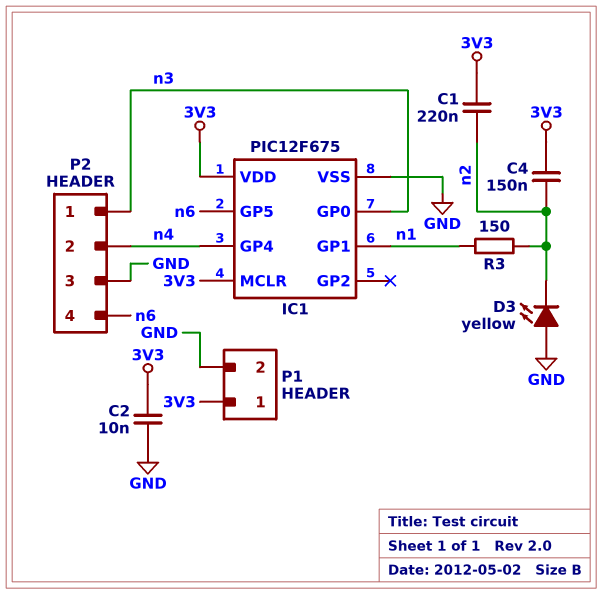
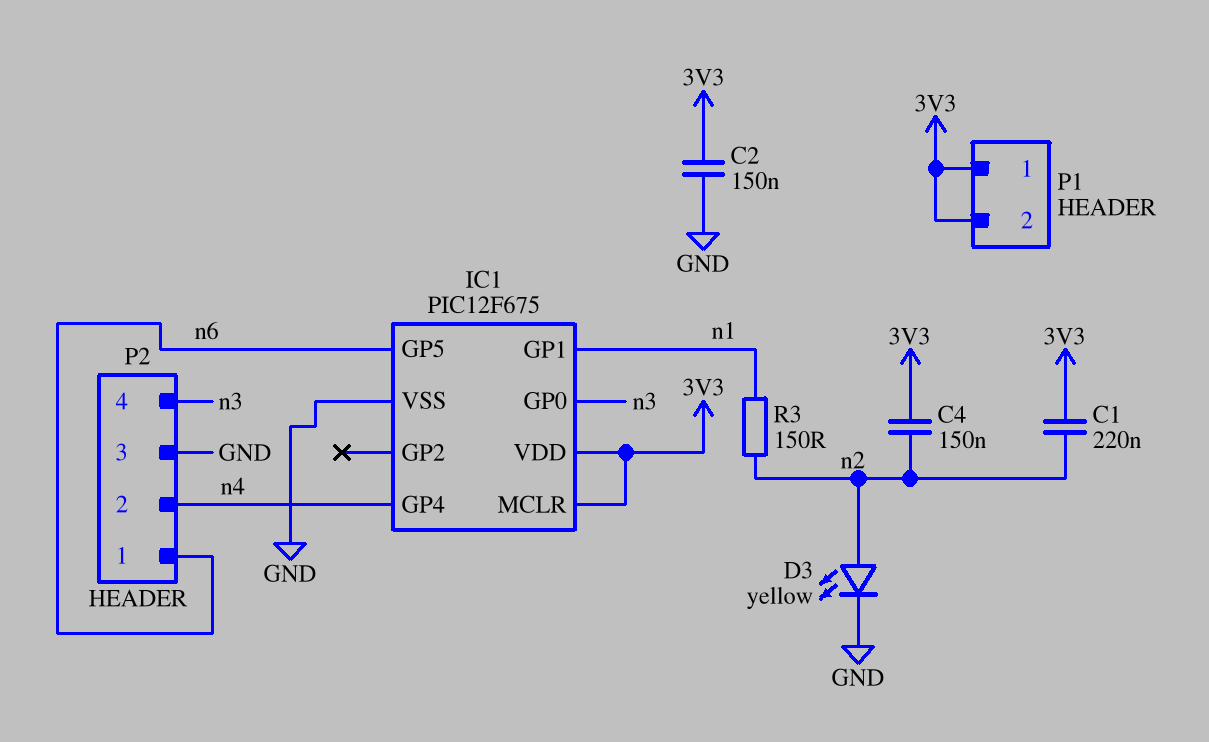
C2: 10nF (3V3, GND) -> 150nF (3V3, GND)
D3: LED yellow (A GND, K n2) -> LED yellow (A n2, K GND)
P1 pin 2: GND -> 3V3
P2 pin 1: n3 -> n6
P2 pin 4: n6 -> n3

